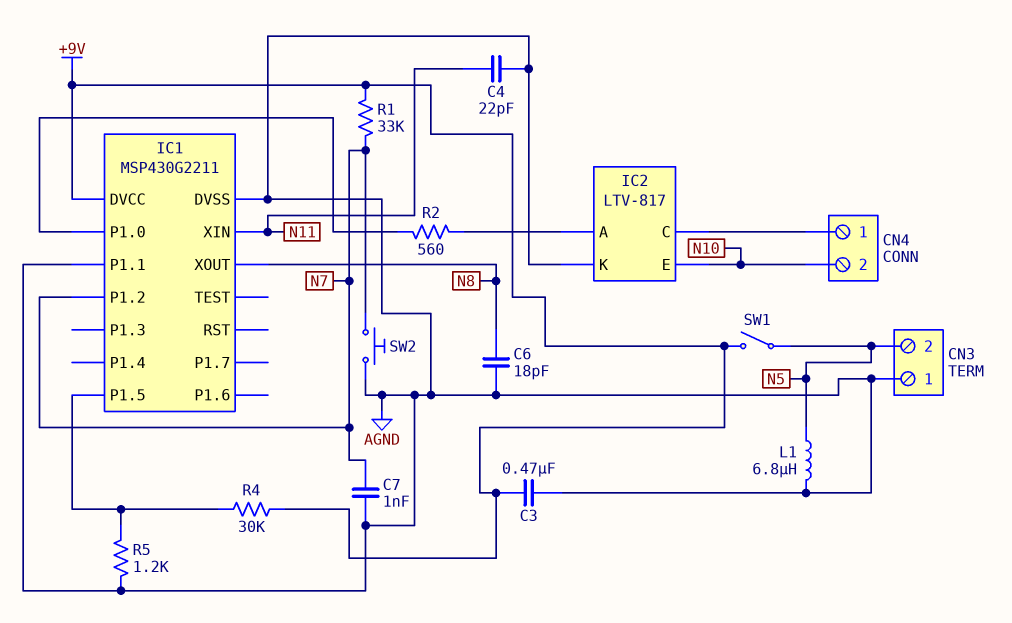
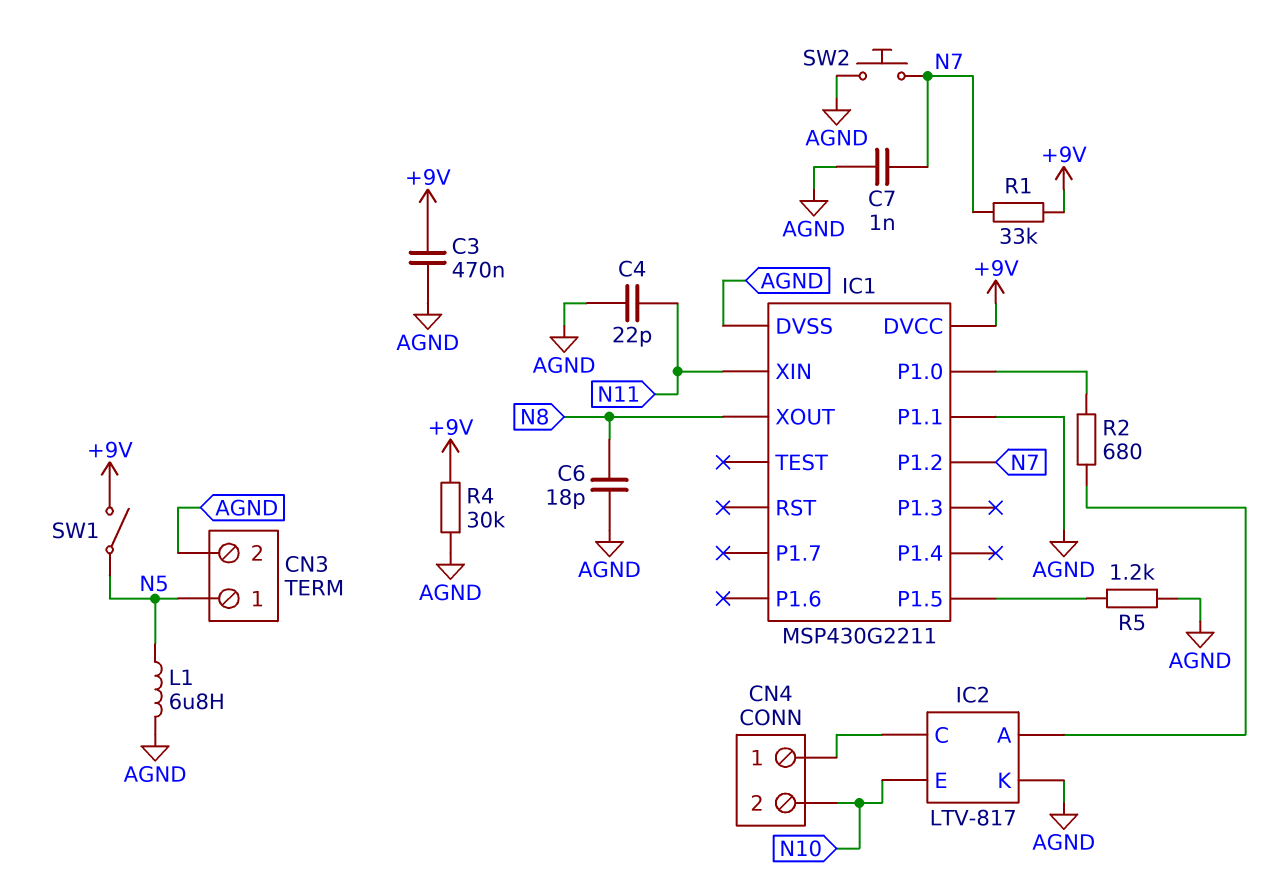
CN3 pin 1: AGND -> N5
CN3 pin 2: N5 -> AGND
R2: 560 (IC1/P1.0, IC2/A) -> 680 (IC1/P1.0, IC2/A)
R4: 30k (+9V, IC1/P1.5) -> 30k (+9V, AGND)

